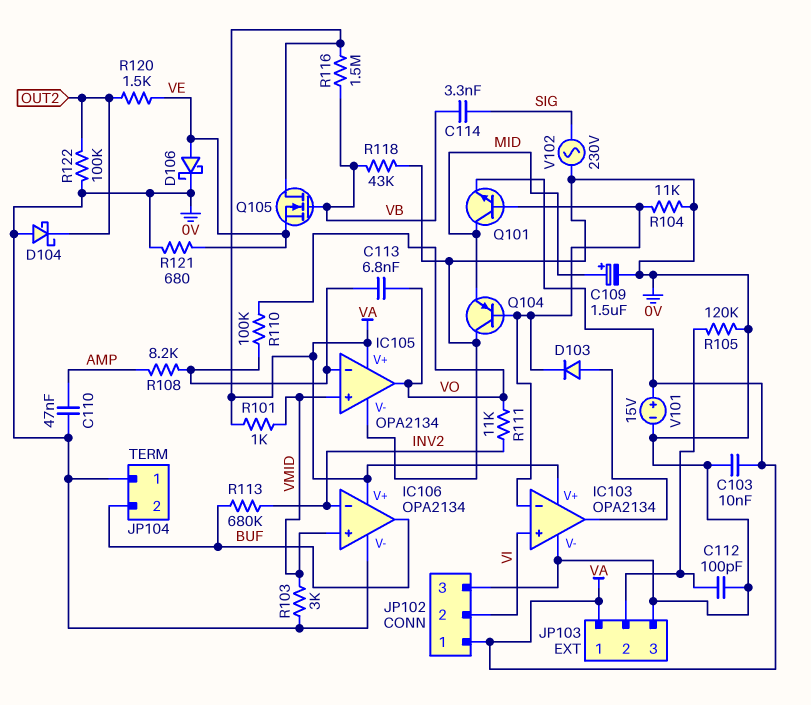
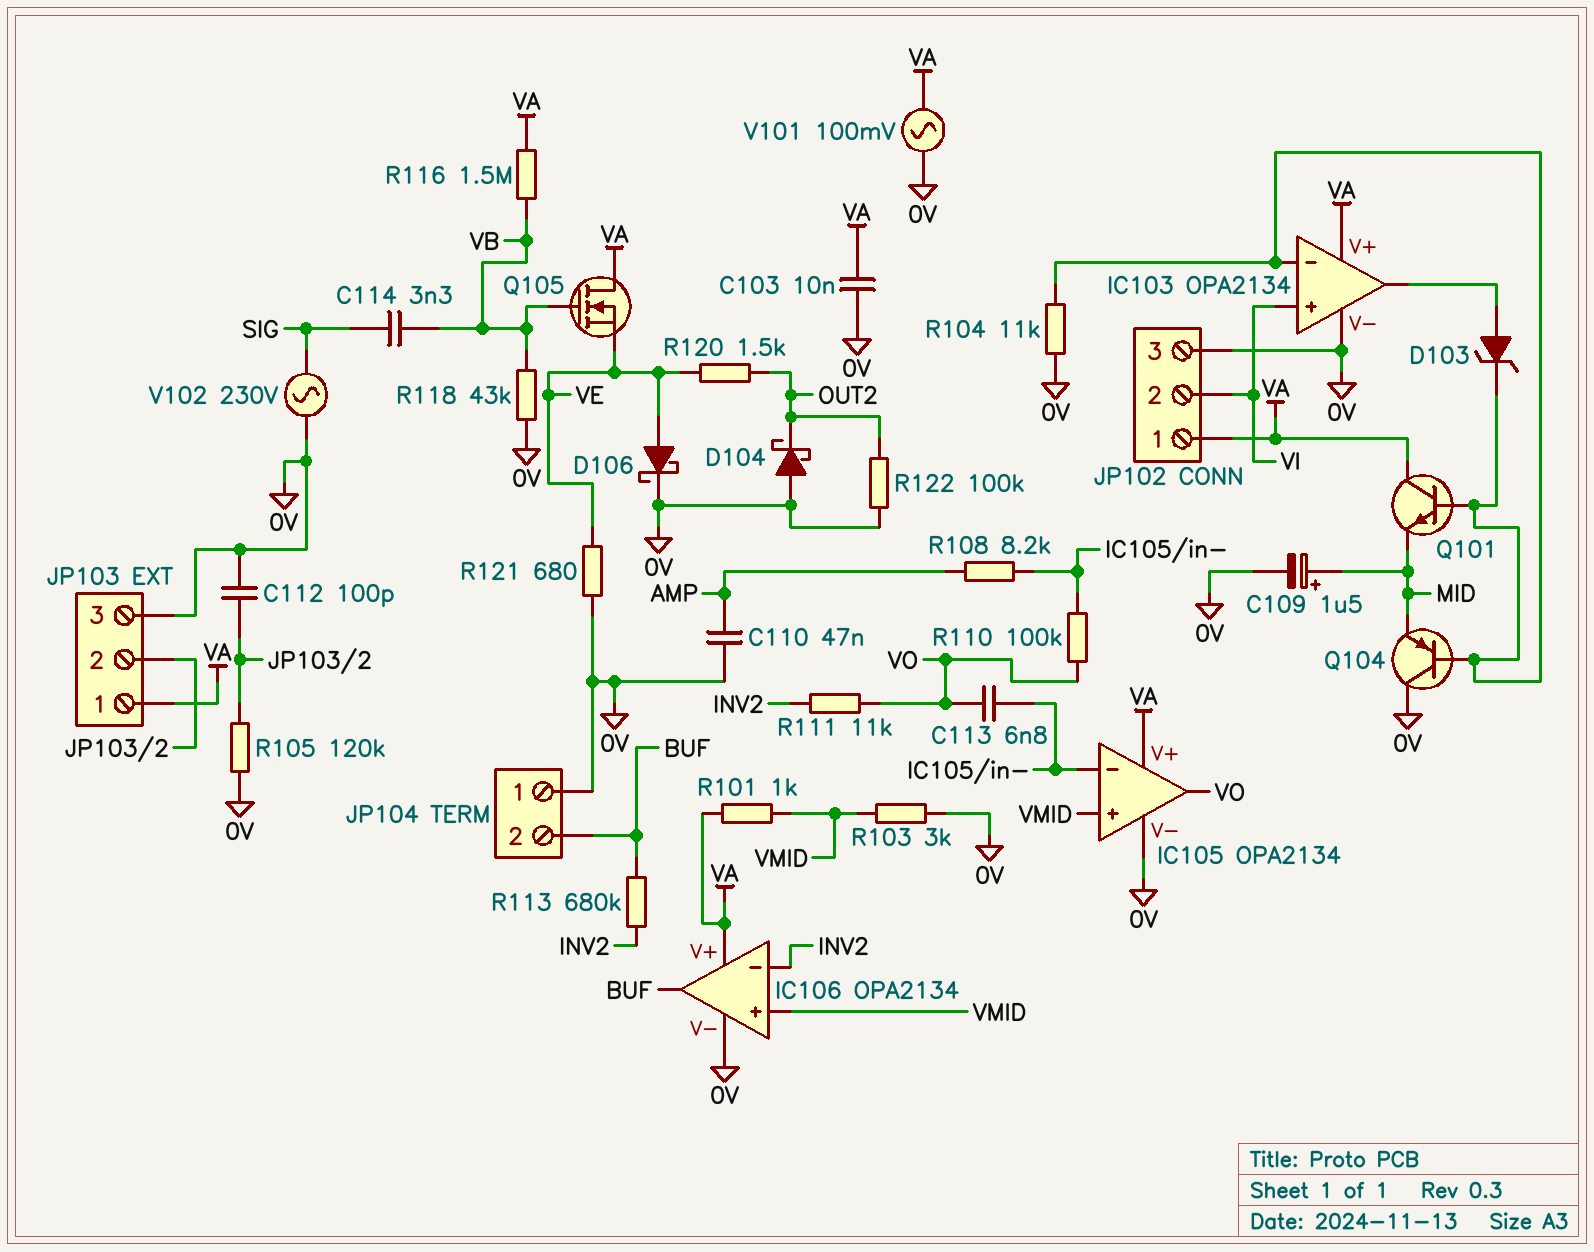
D103: diode (A IC103/out, K IC103/in-) -> zener (A IC103/out, K IC103/in-)
Q101: NPN (B IC103/in-, C MID, E VA) -> NPN (B IC103/in-, C VA, E MID)
V101: 15V (plus VA, minus 0V) -> AC 100mV (0V, VA)

